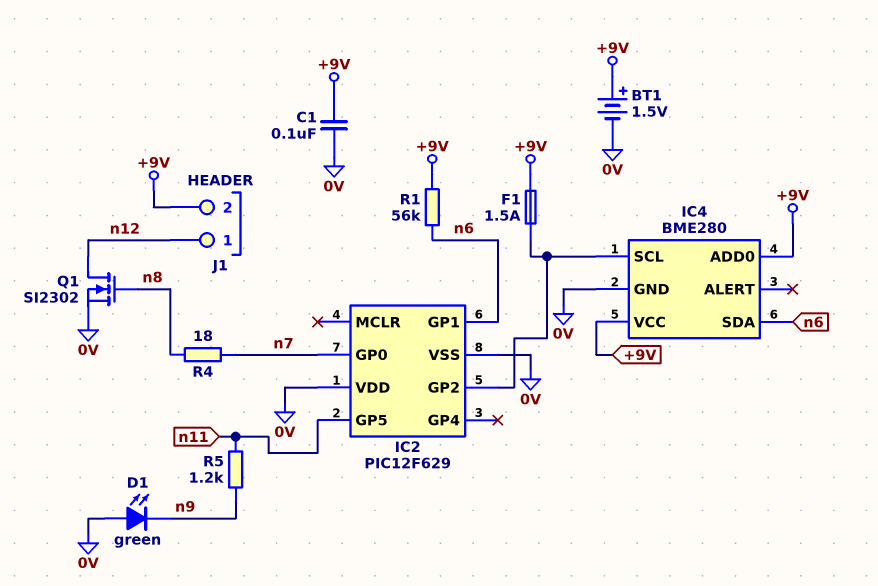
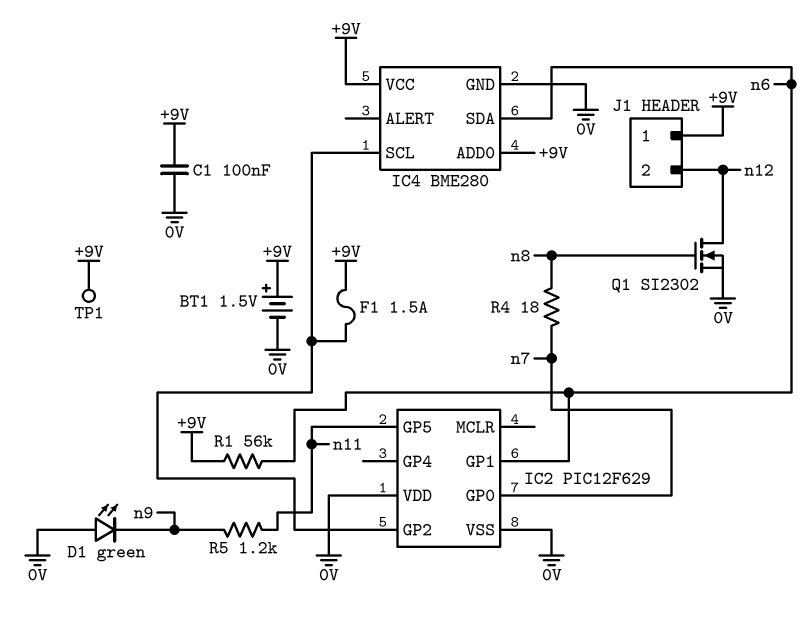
J1 pin 1: n12 -> +9V
J1 pin 2: +9V -> n12
TP1: none -> test point (+9V)

